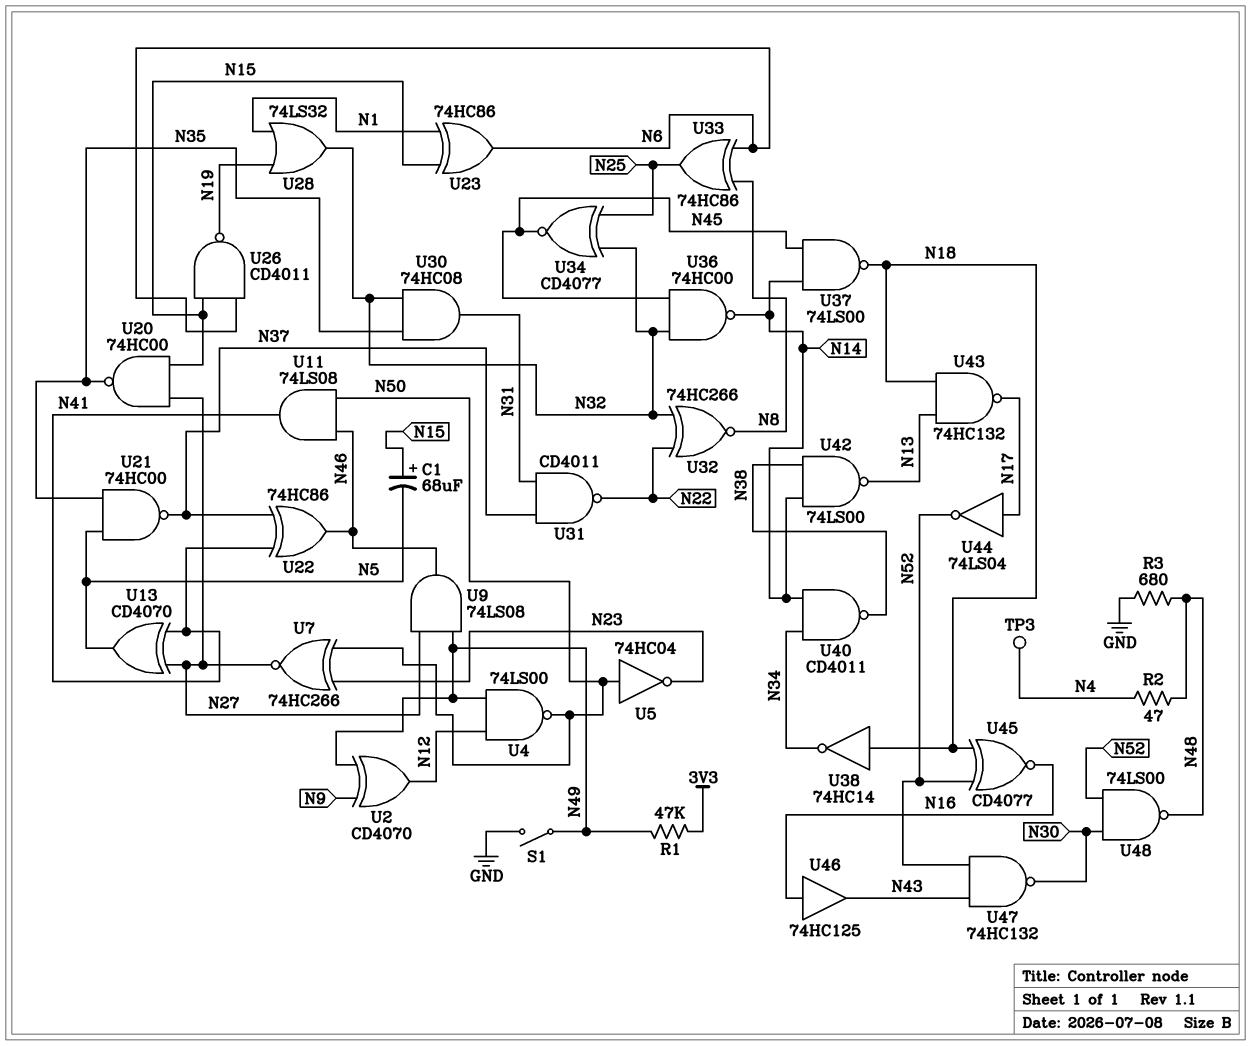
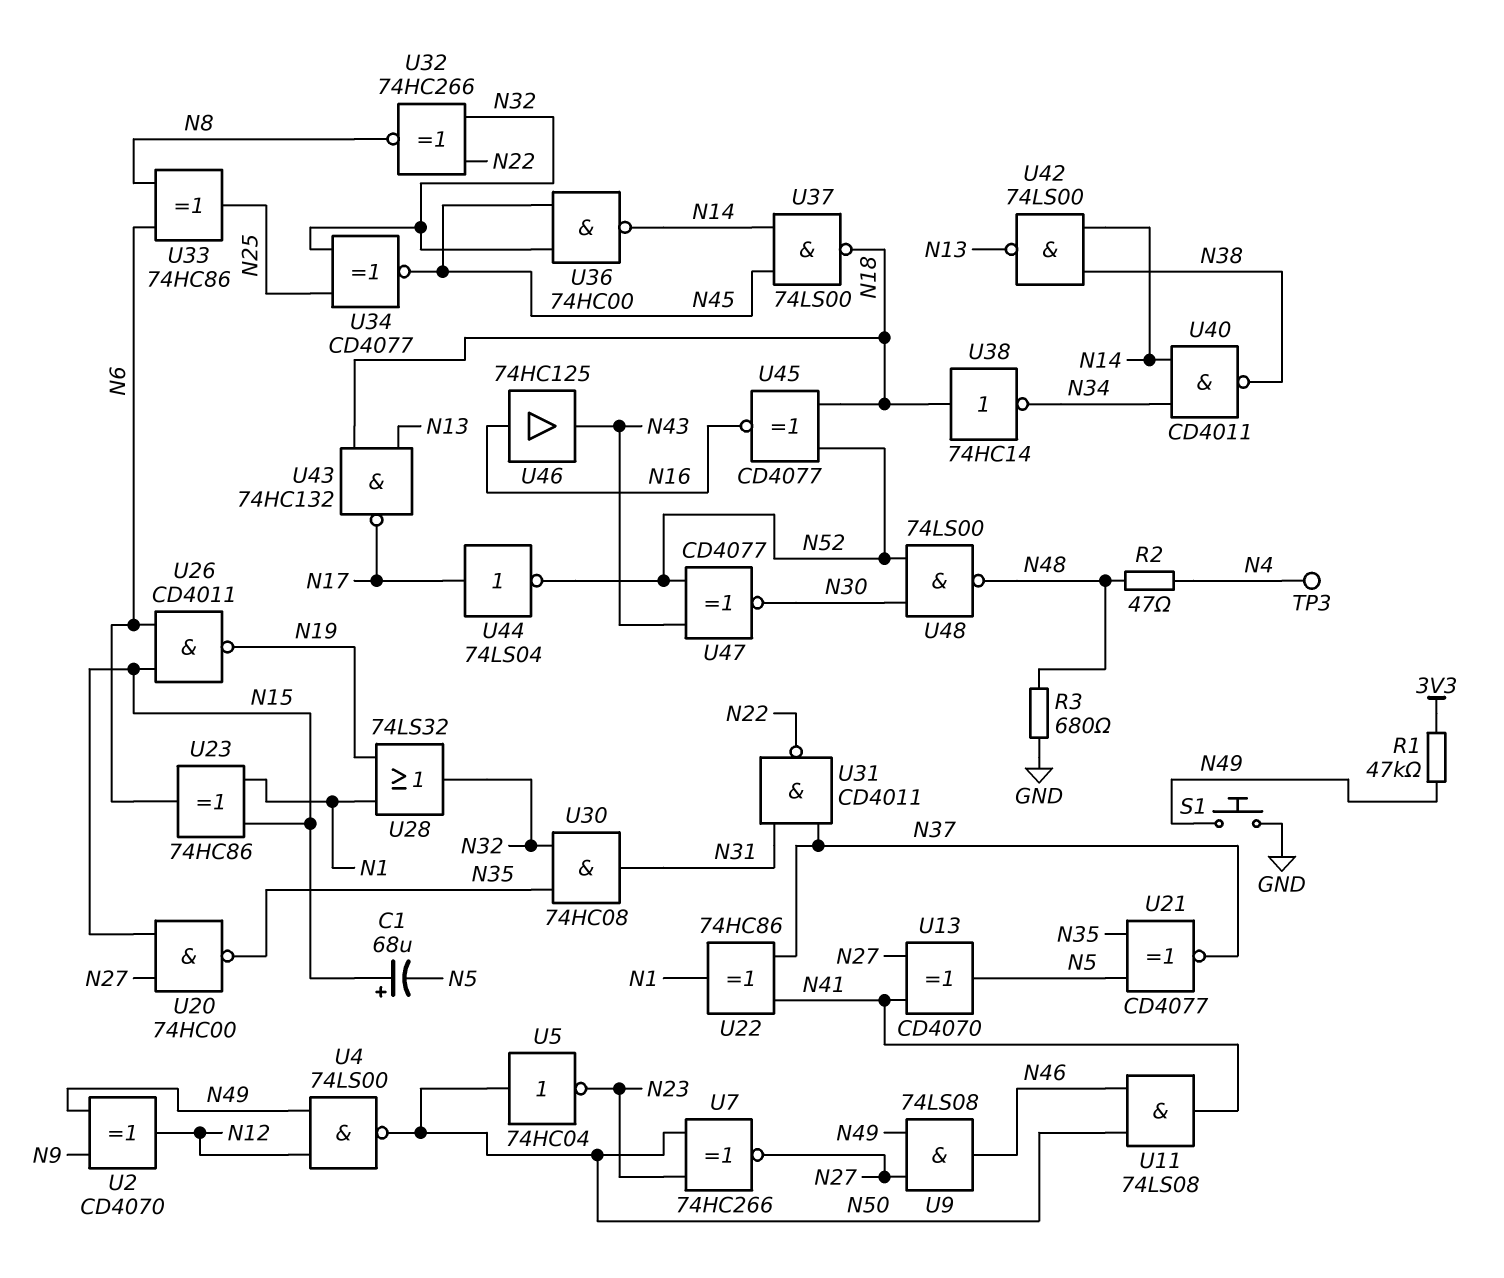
S1: switch (GND, N49) -> button (GND, N49)
U21: NAND 74HC00 (in N5, in N35, out N37) -> XNOR CD4077 (in N5, in N35, out N37)
U22: XOR 74HC86 (in N37, in N41, out N46) -> XOR 74HC86 (in N37, in N41, out N1)
U47: NAND 74HC132 (in N43, in N52, out N30) -> XNOR CD4077 (in N43, in N52, out N30)

